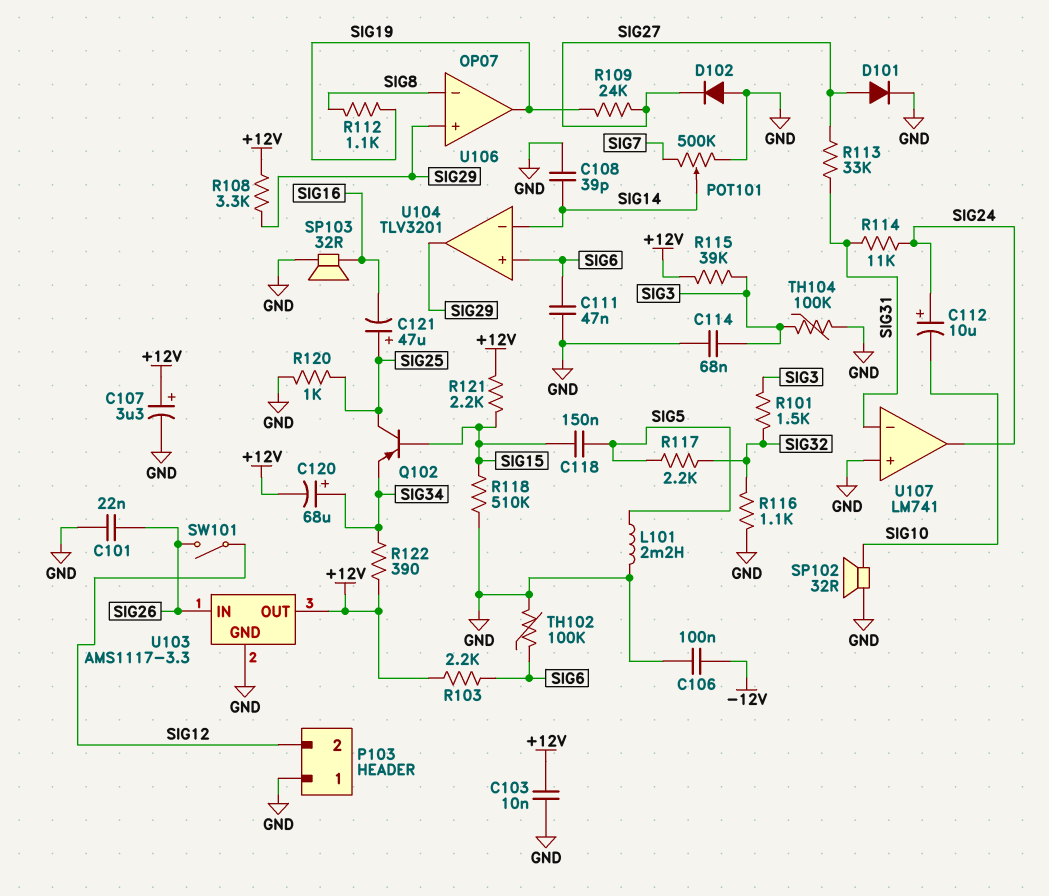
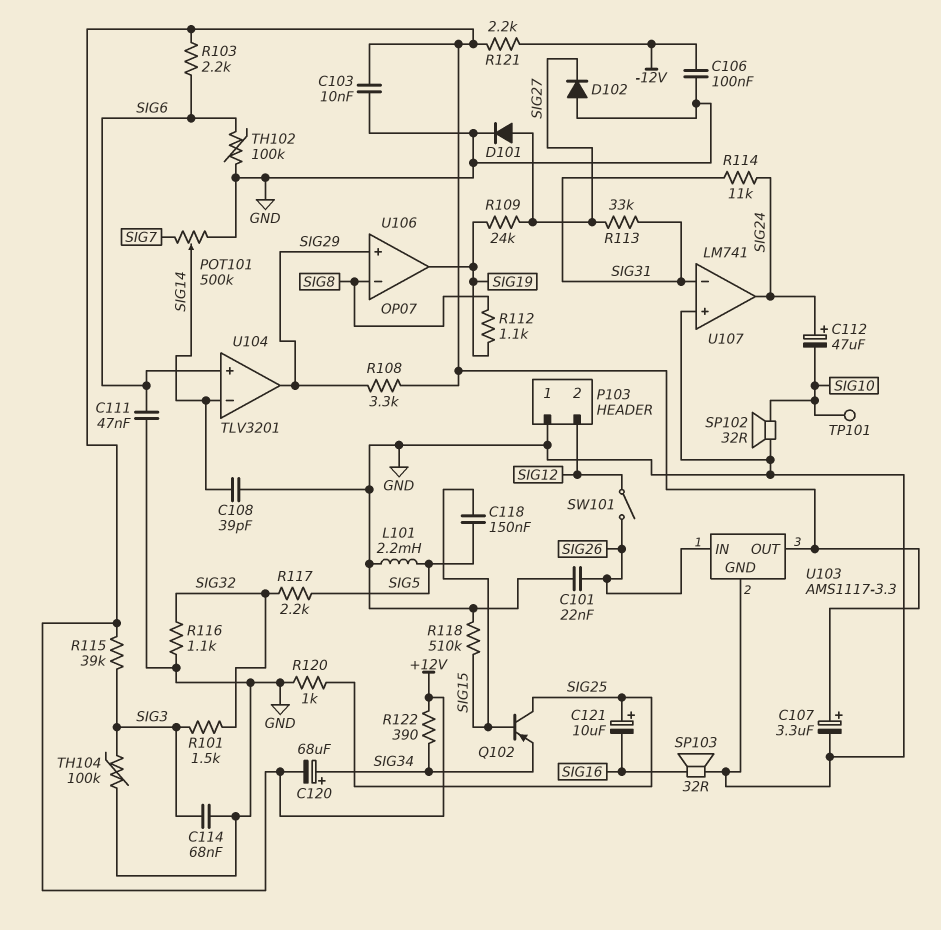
C112: 10uF (plus SIG24, minus SIG10) -> 47uF (plus SIG24, minus SIG10)
C121: 47uF (plus SIG25, minus SIG16) -> 10uF (plus SIG25, minus SIG16)
R121: 2.2k (+12V, SIG15) -> 2.2k (+12V, -12V)
TP101: none -> test point (SIG10)

